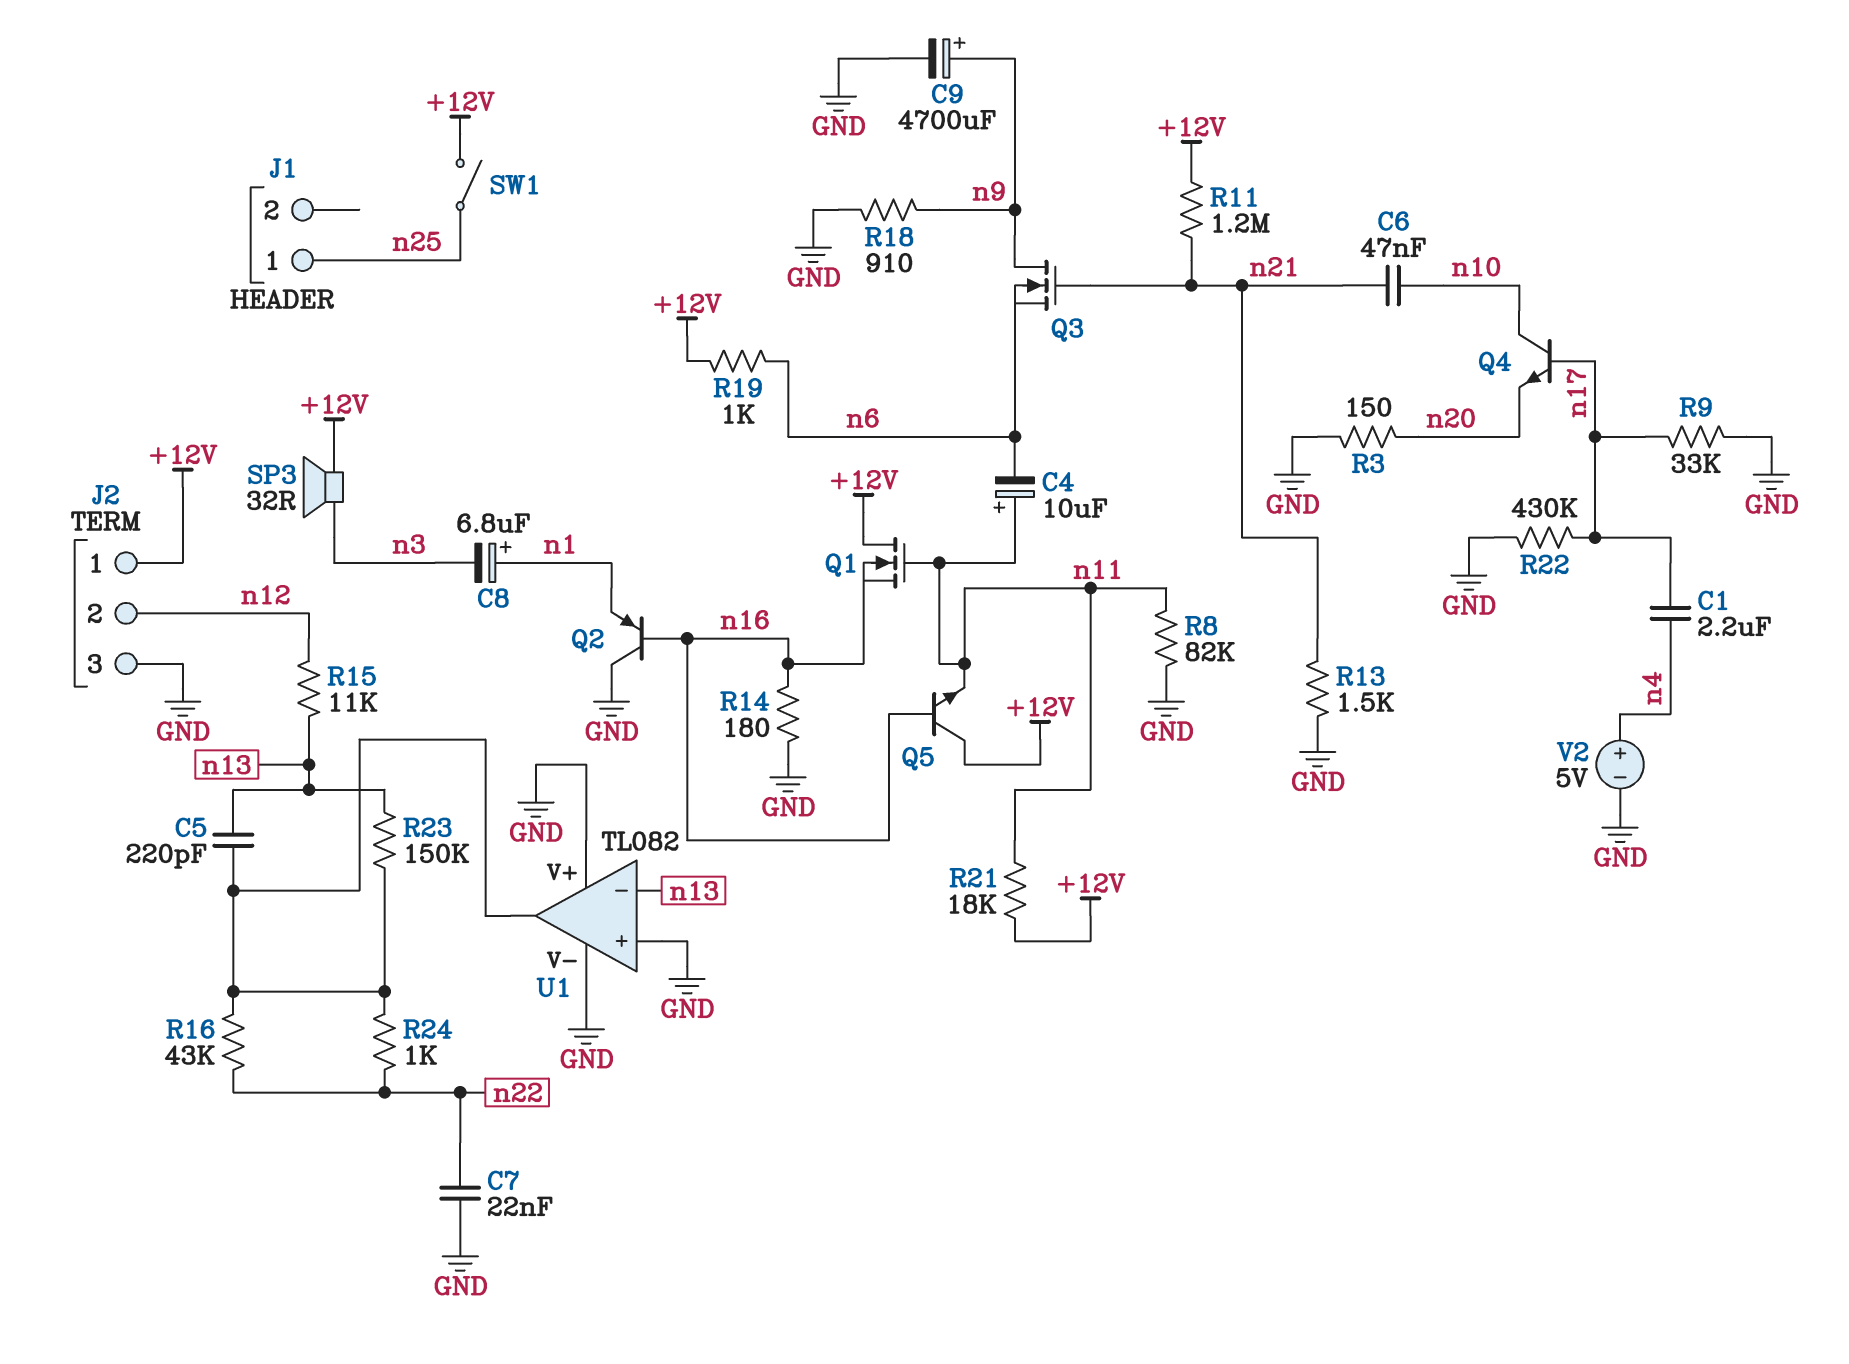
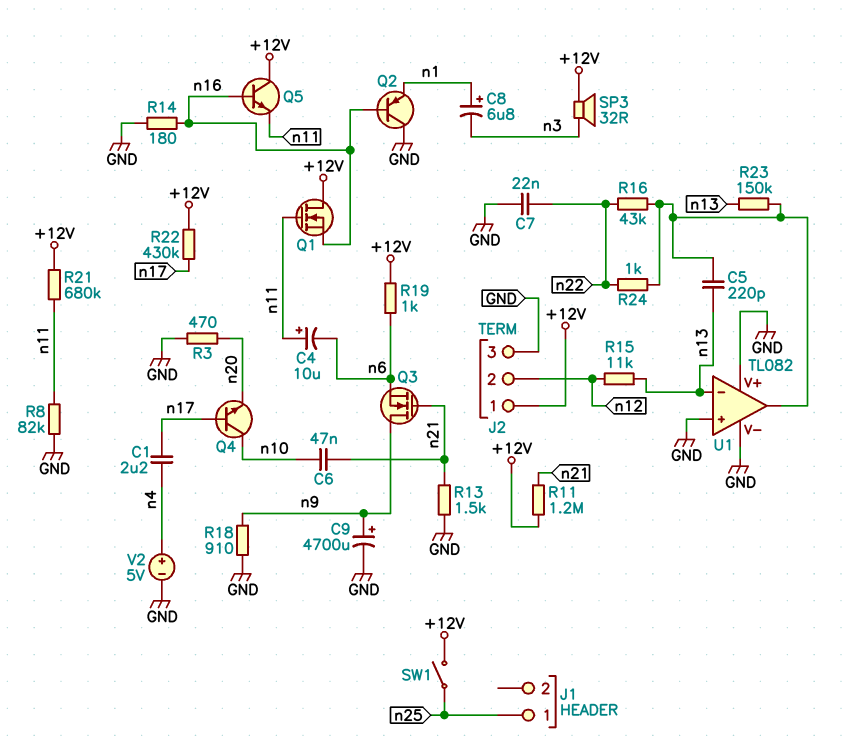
R3: 150 (GND, n20) -> 470 (GND, n20)
R9: 33k (GND, n17) -> none
R21: 18k (+12V, n11) -> 680k (+12V, n11)
R22: 430k (GND, n17) -> 430k (+12V, n17)

